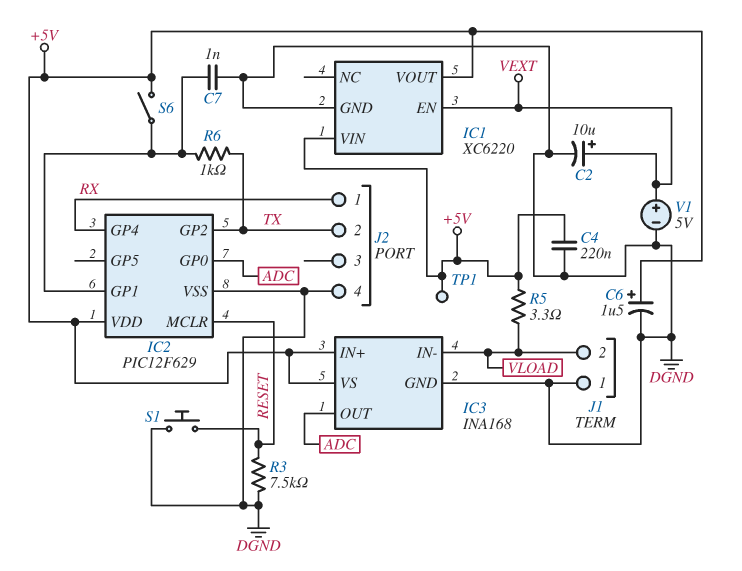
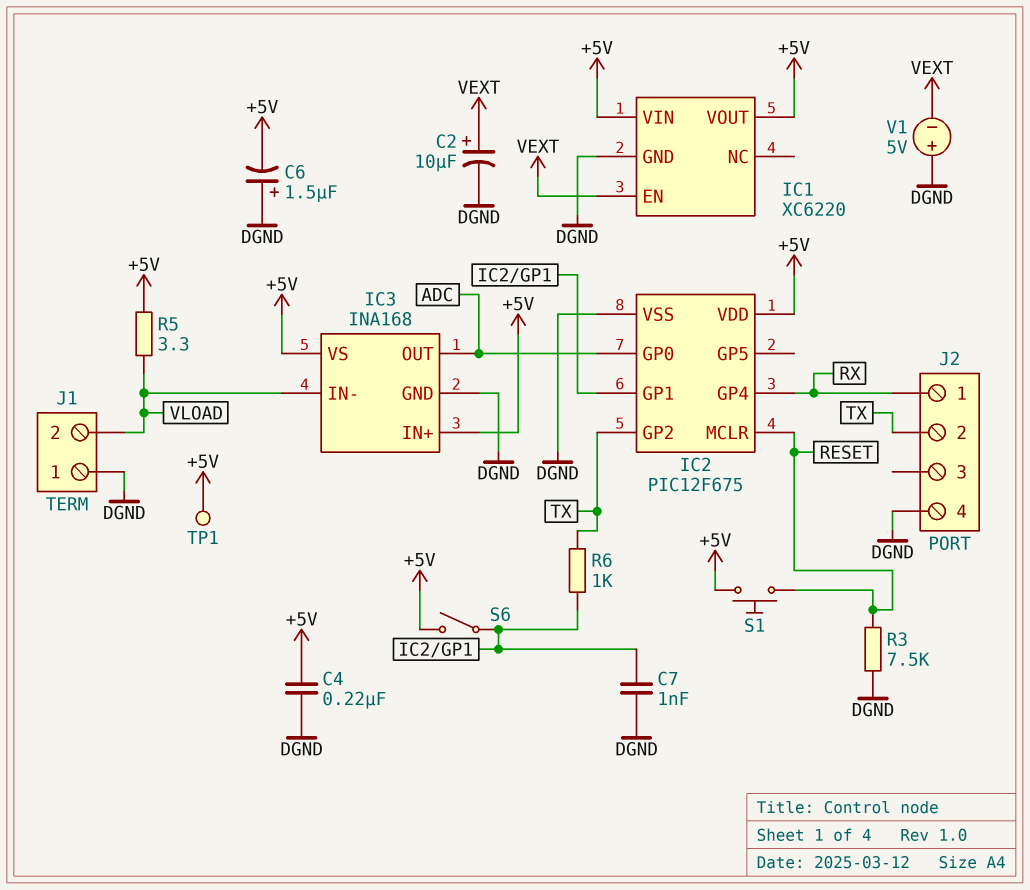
C6: 1.5uF (plus +5V, minus DGND) -> 1.5uF (plus DGND, minus +5V)
IC2: PIC12F629 -> PIC12F675
S1: button (DGND, RESET) -> button (+5V, RESET)
V1: 5V (plus VEXT, minus DGND) -> 5V (plus DGND, minus VEXT)

